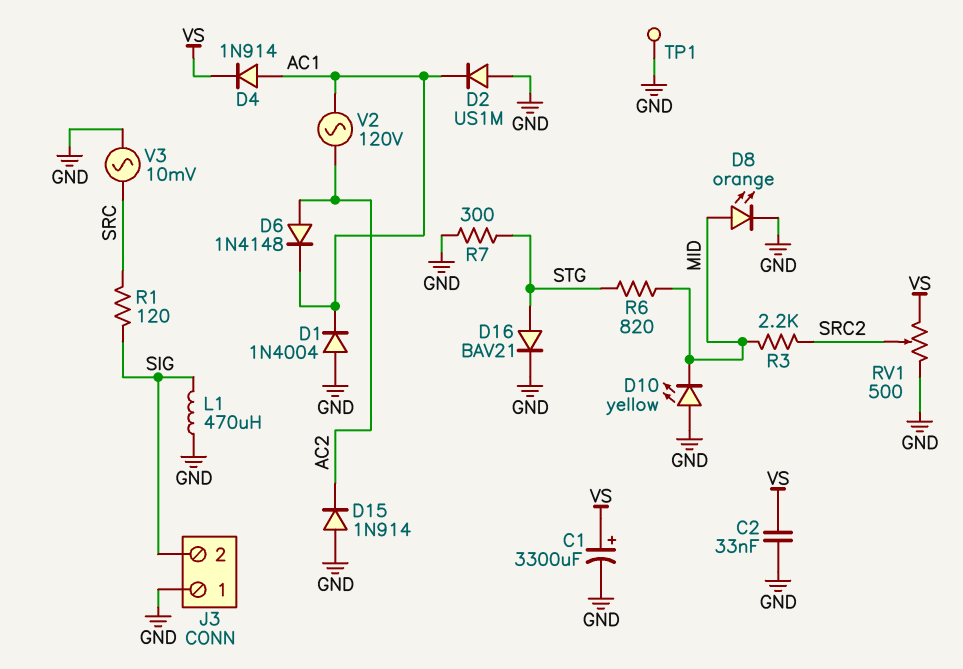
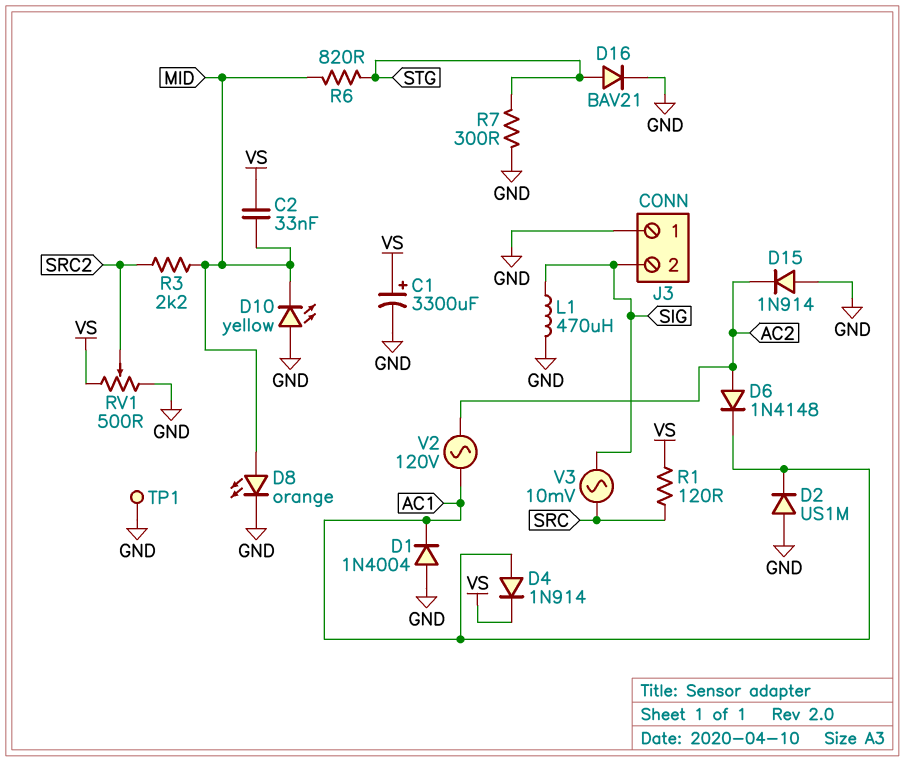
C2: 33nF (GND, VS) -> 33nF (MID, VS)
R1: 120 (SIG, SRC) -> 120 (SRC, VS)
V3: AC 10mV (GND, SRC) -> AC 10mV (SIG, SRC)

